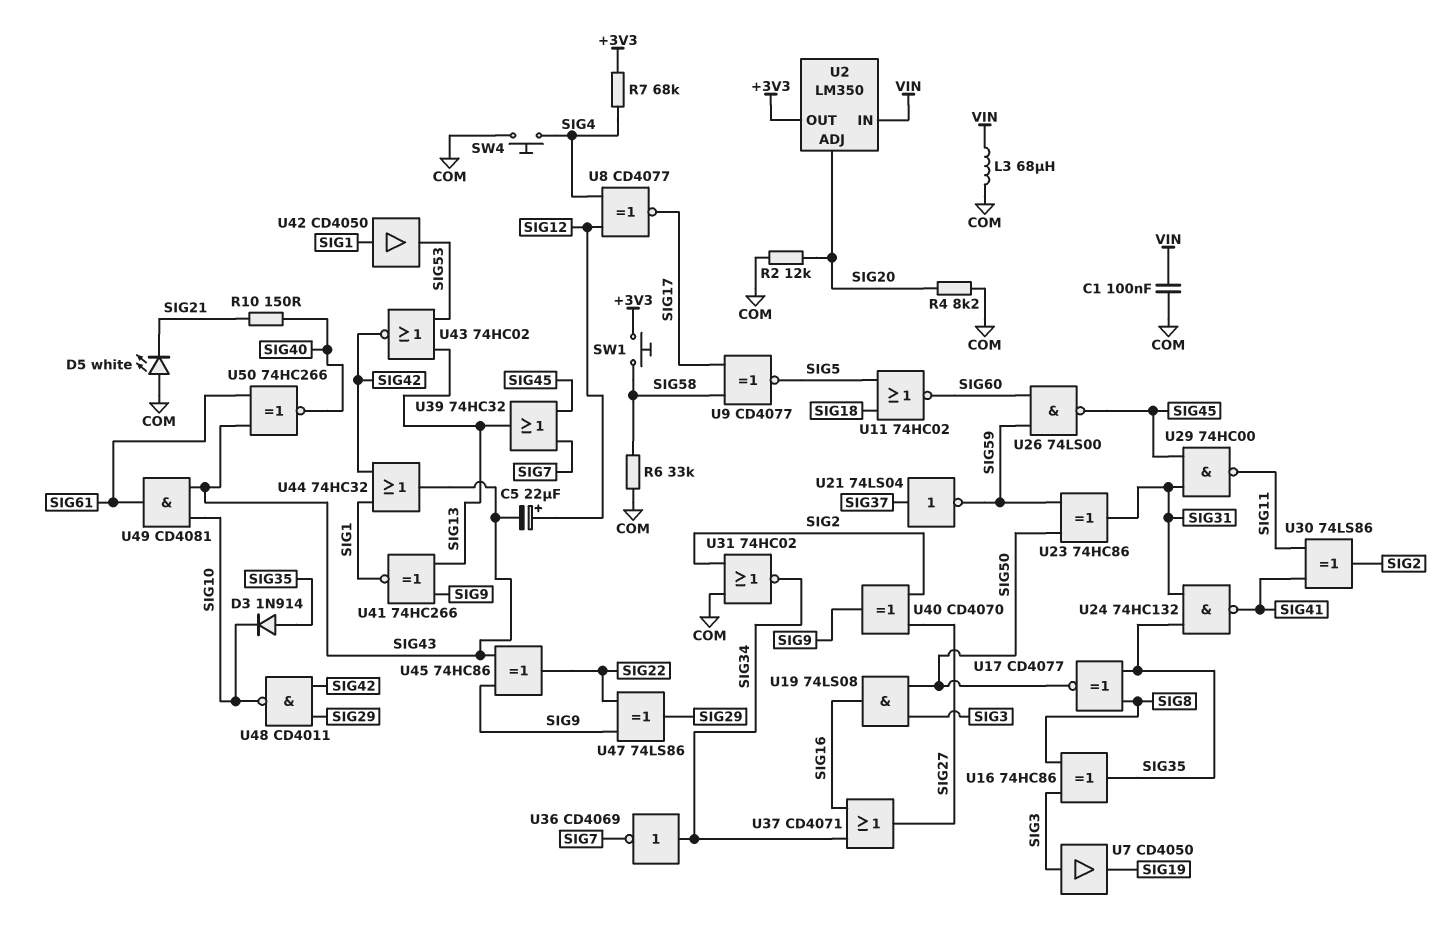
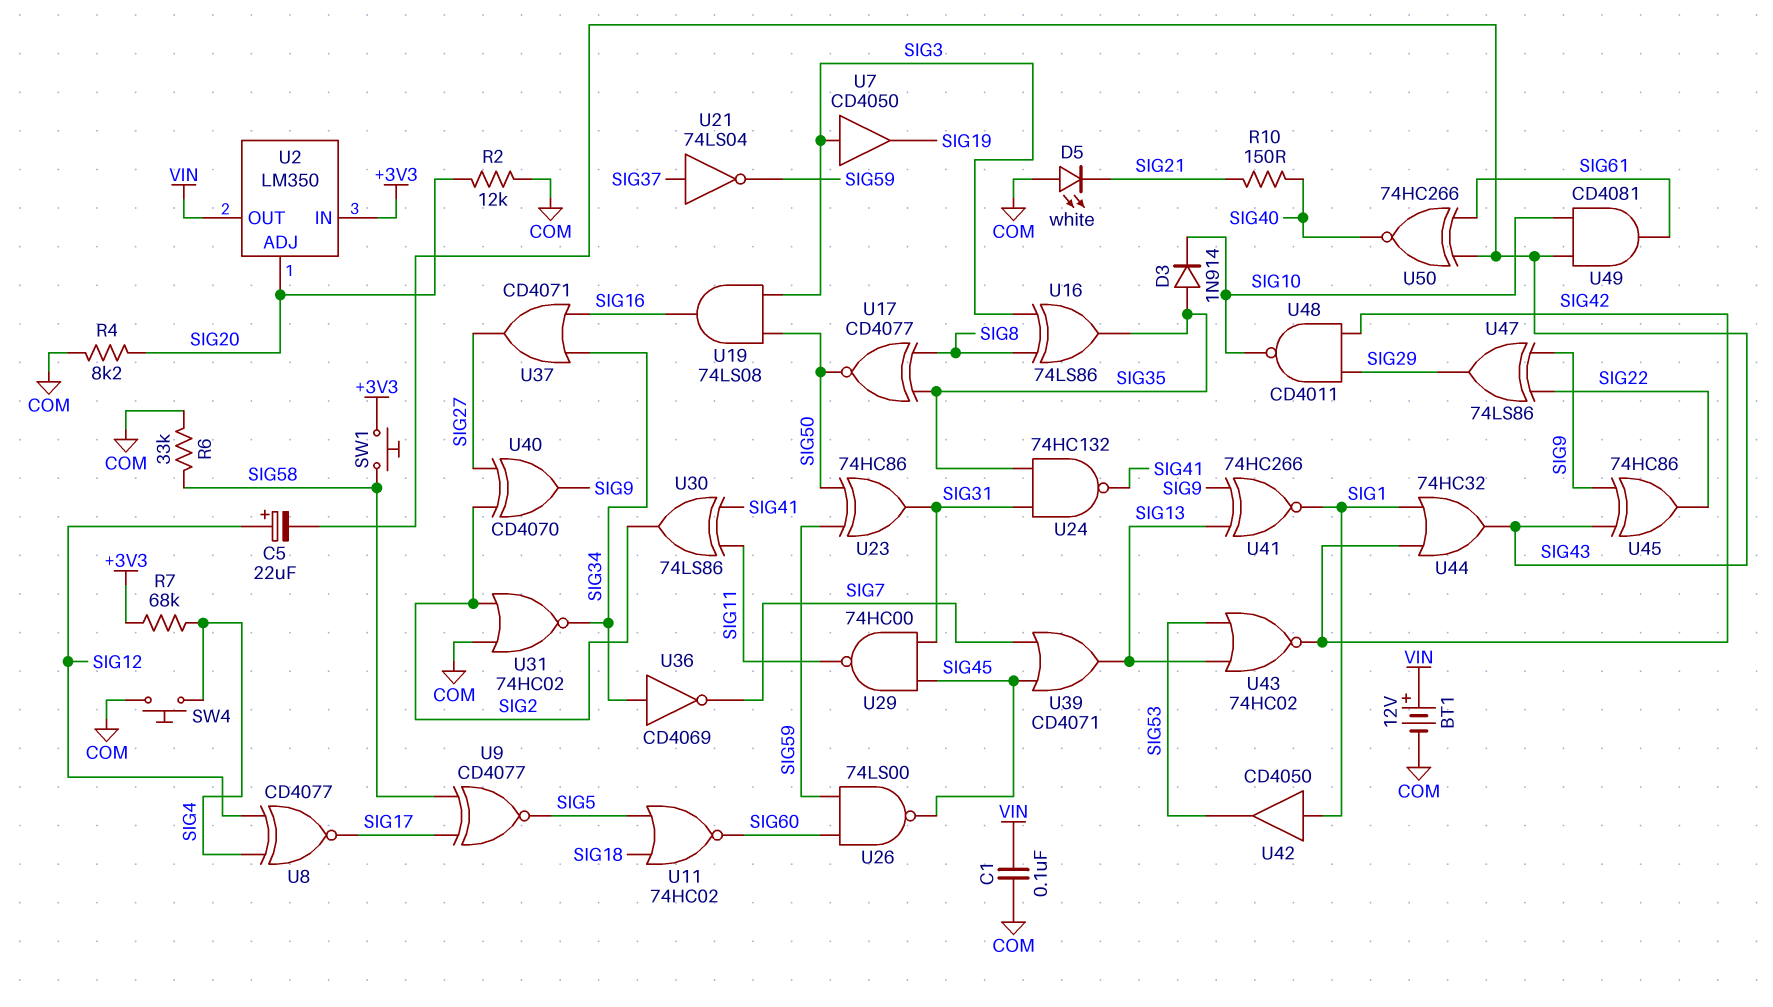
BT1: none -> 12V (plus VIN, minus COM)
L3: 68uH (COM, VIN) -> none
U2 pin IN: VIN -> +3V3
U2 pin OUT: +3V3 -> VIN
U16: XOR 74HC86 (in SIG3, in SIG8, out SIG35) -> XOR 74LS86 (in SIG3, in SIG8, out SIG35)
U39: OR 74HC32 (in SIG7, in SIG45, out SIG13) -> OR CD4071 (in SIG7, in SIG45, out SIG13)

